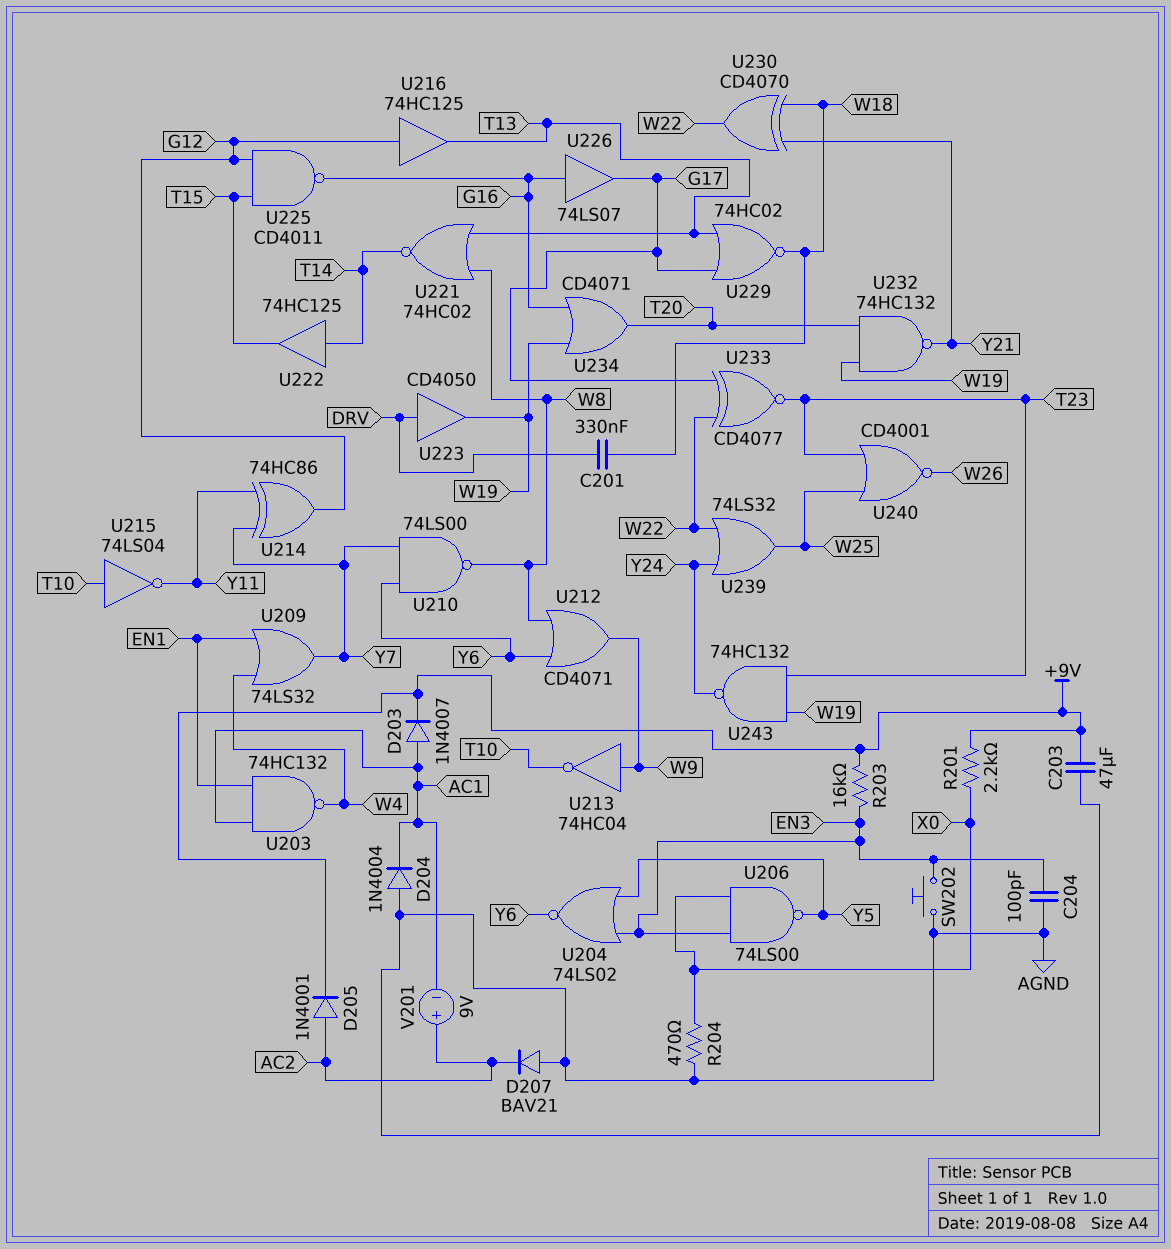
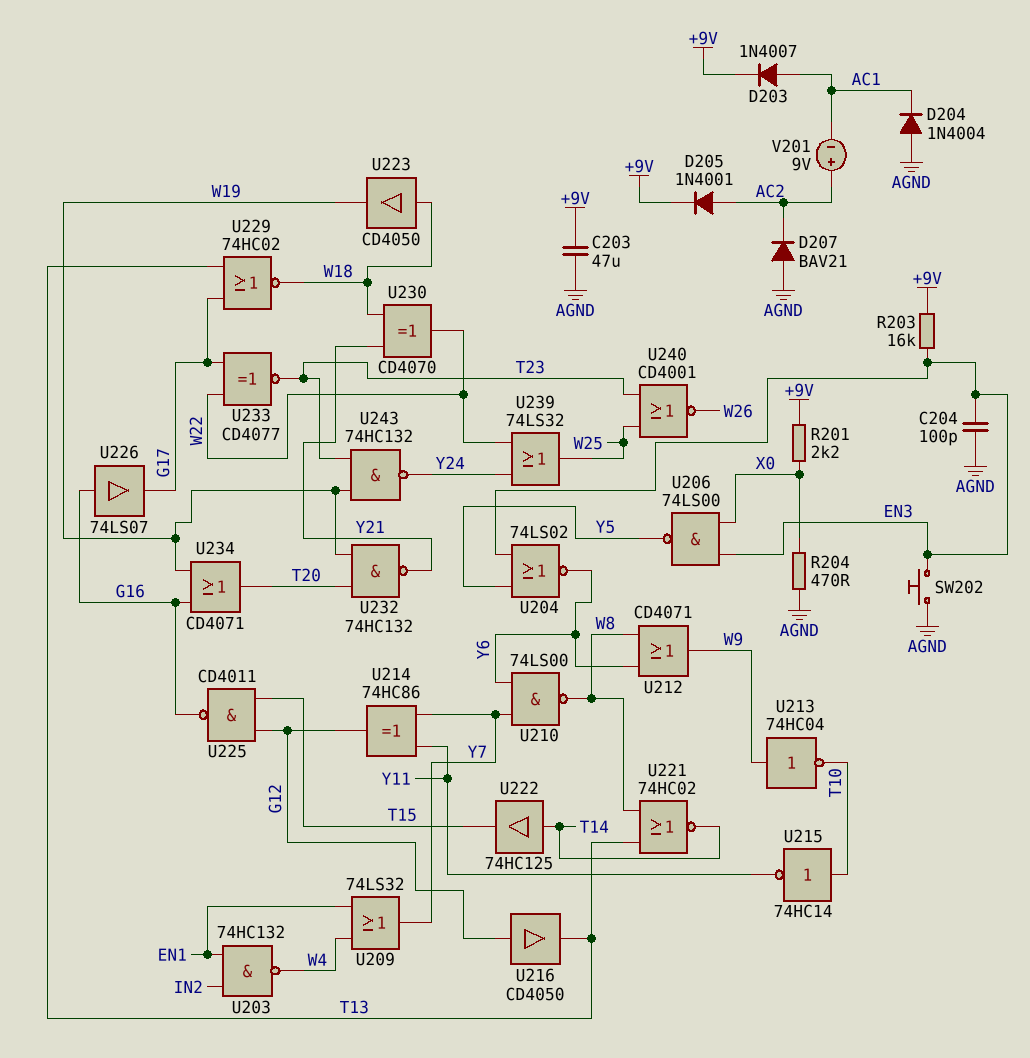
C201: 330nF (DRV, W18) -> none
U203: NAND 74HC132 (in AC1, in EN1, out W4) -> NAND 74HC132 (in EN1, in IN2, out W4)
U215: NOT 74LS04 (in T10, out Y11) -> NOT 74HC14 (in T10, out Y11)
U216: buffer 74HC125 (in G12, out T13) -> buffer CD4050 (in G12, out T13)
U223: buffer CD4050 (in DRV, out W19) -> buffer CD4050 (in W18, out W19)

